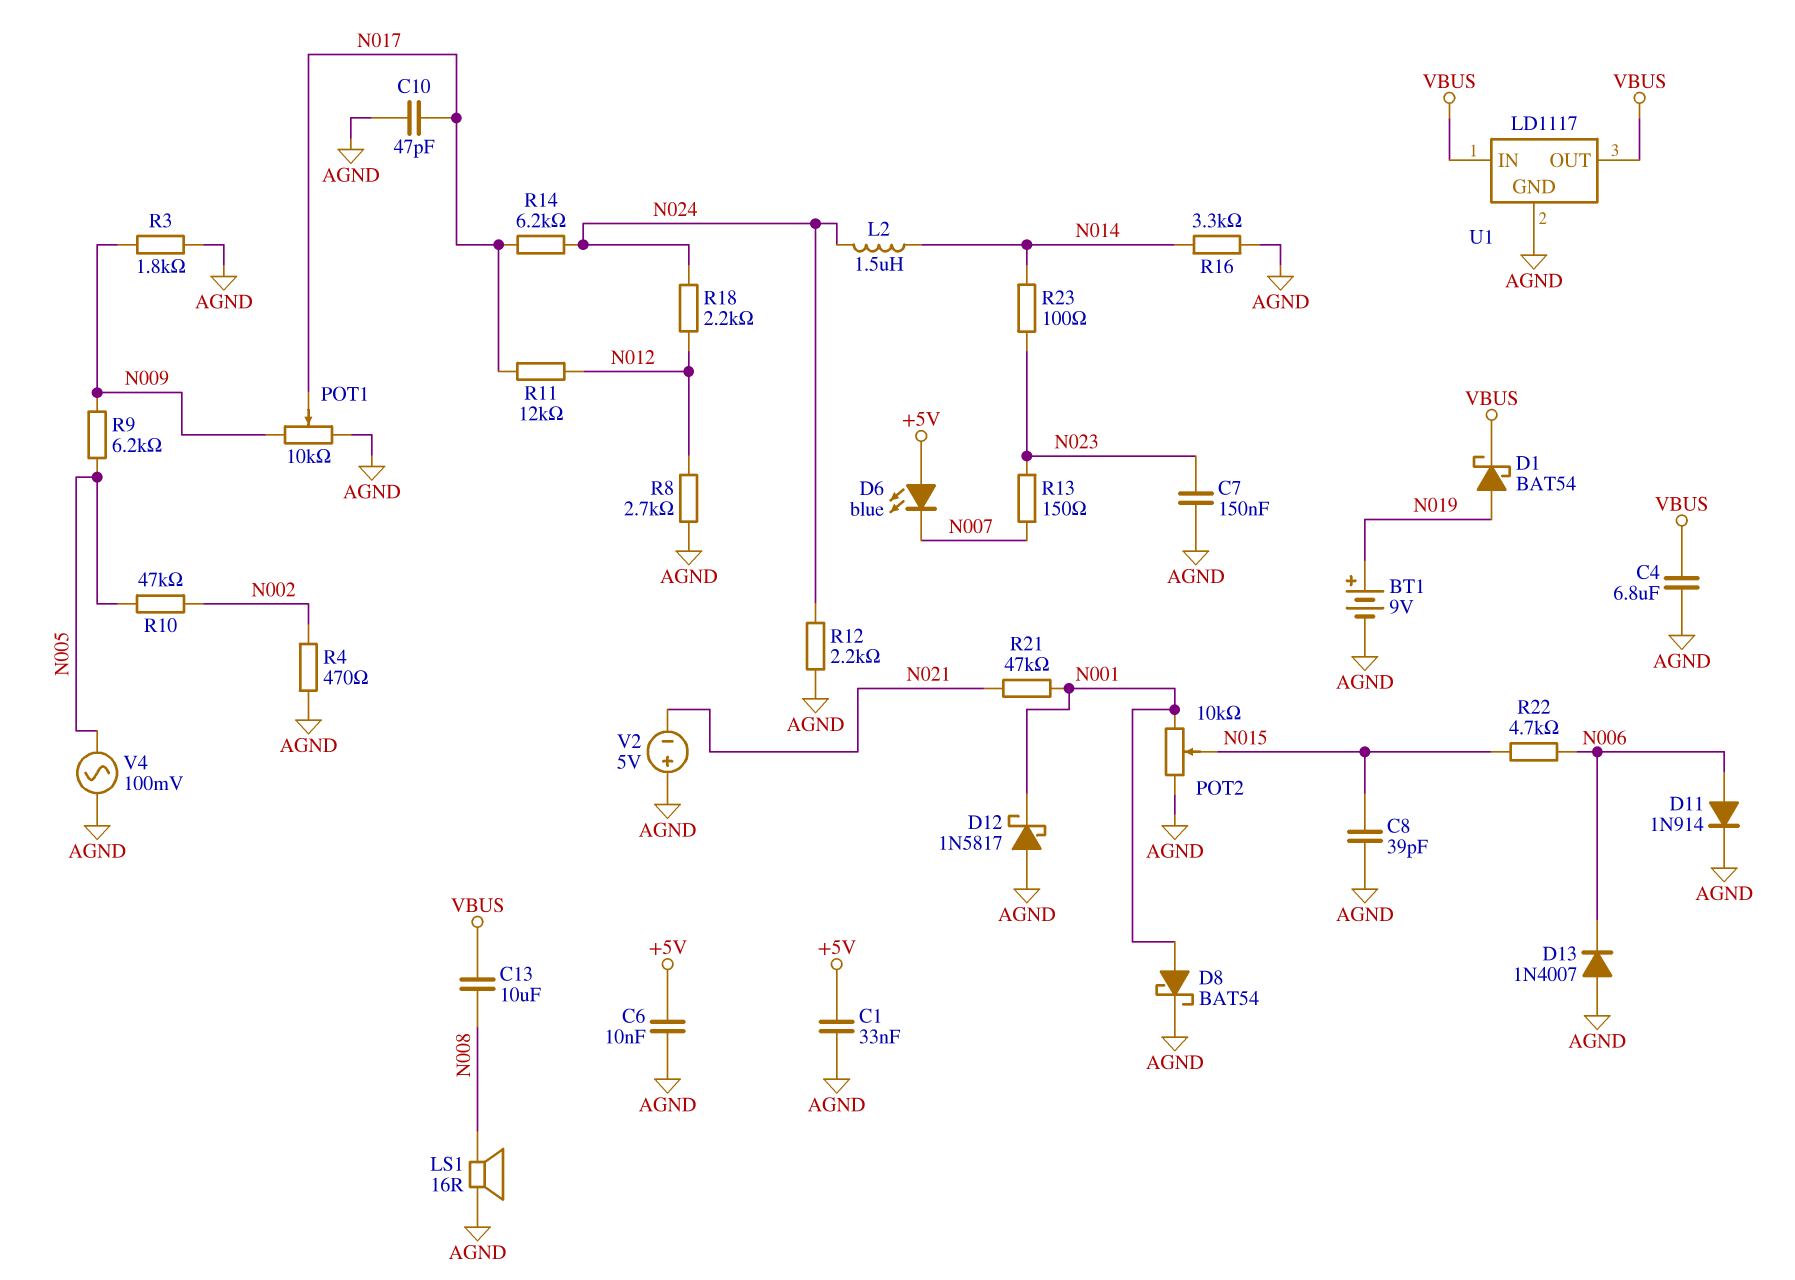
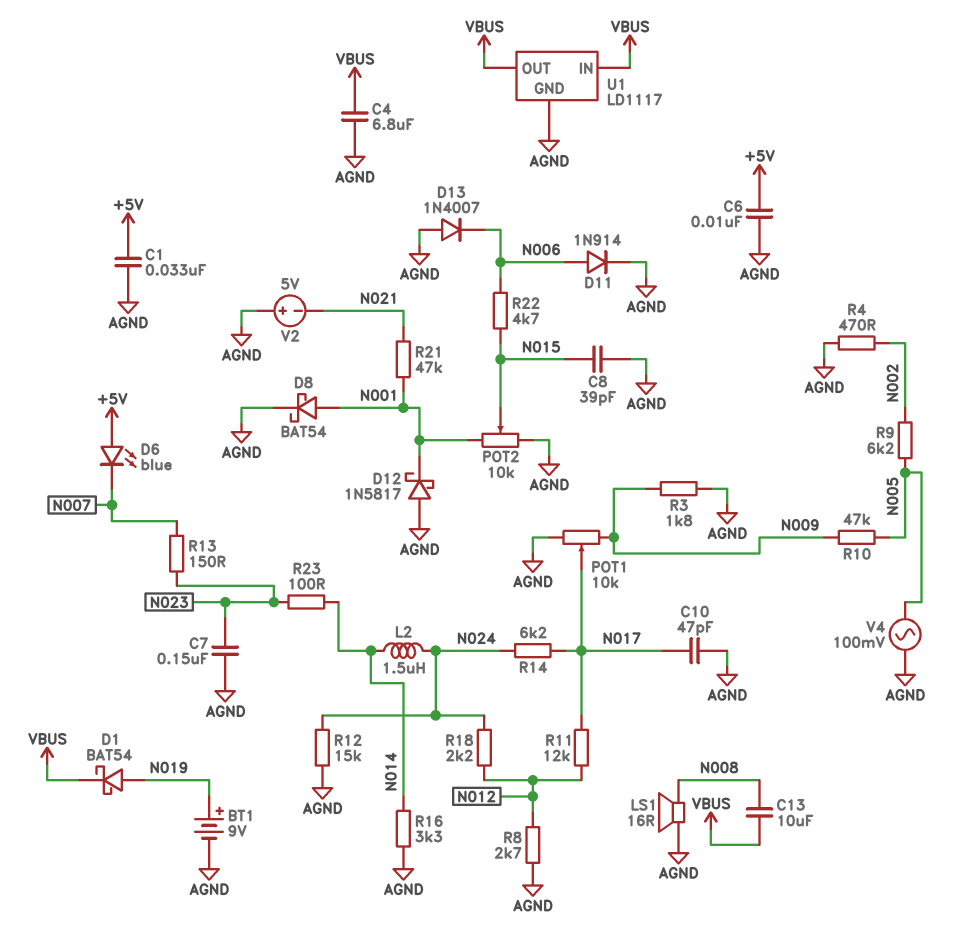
R9: 6.2k (N005, N009) -> 6.2k (N002, N005)
R10: 47k (N002, N005) -> 47k (N005, N009)
R12: 2.2k (AGND, N024) -> 15k (AGND, N024)

